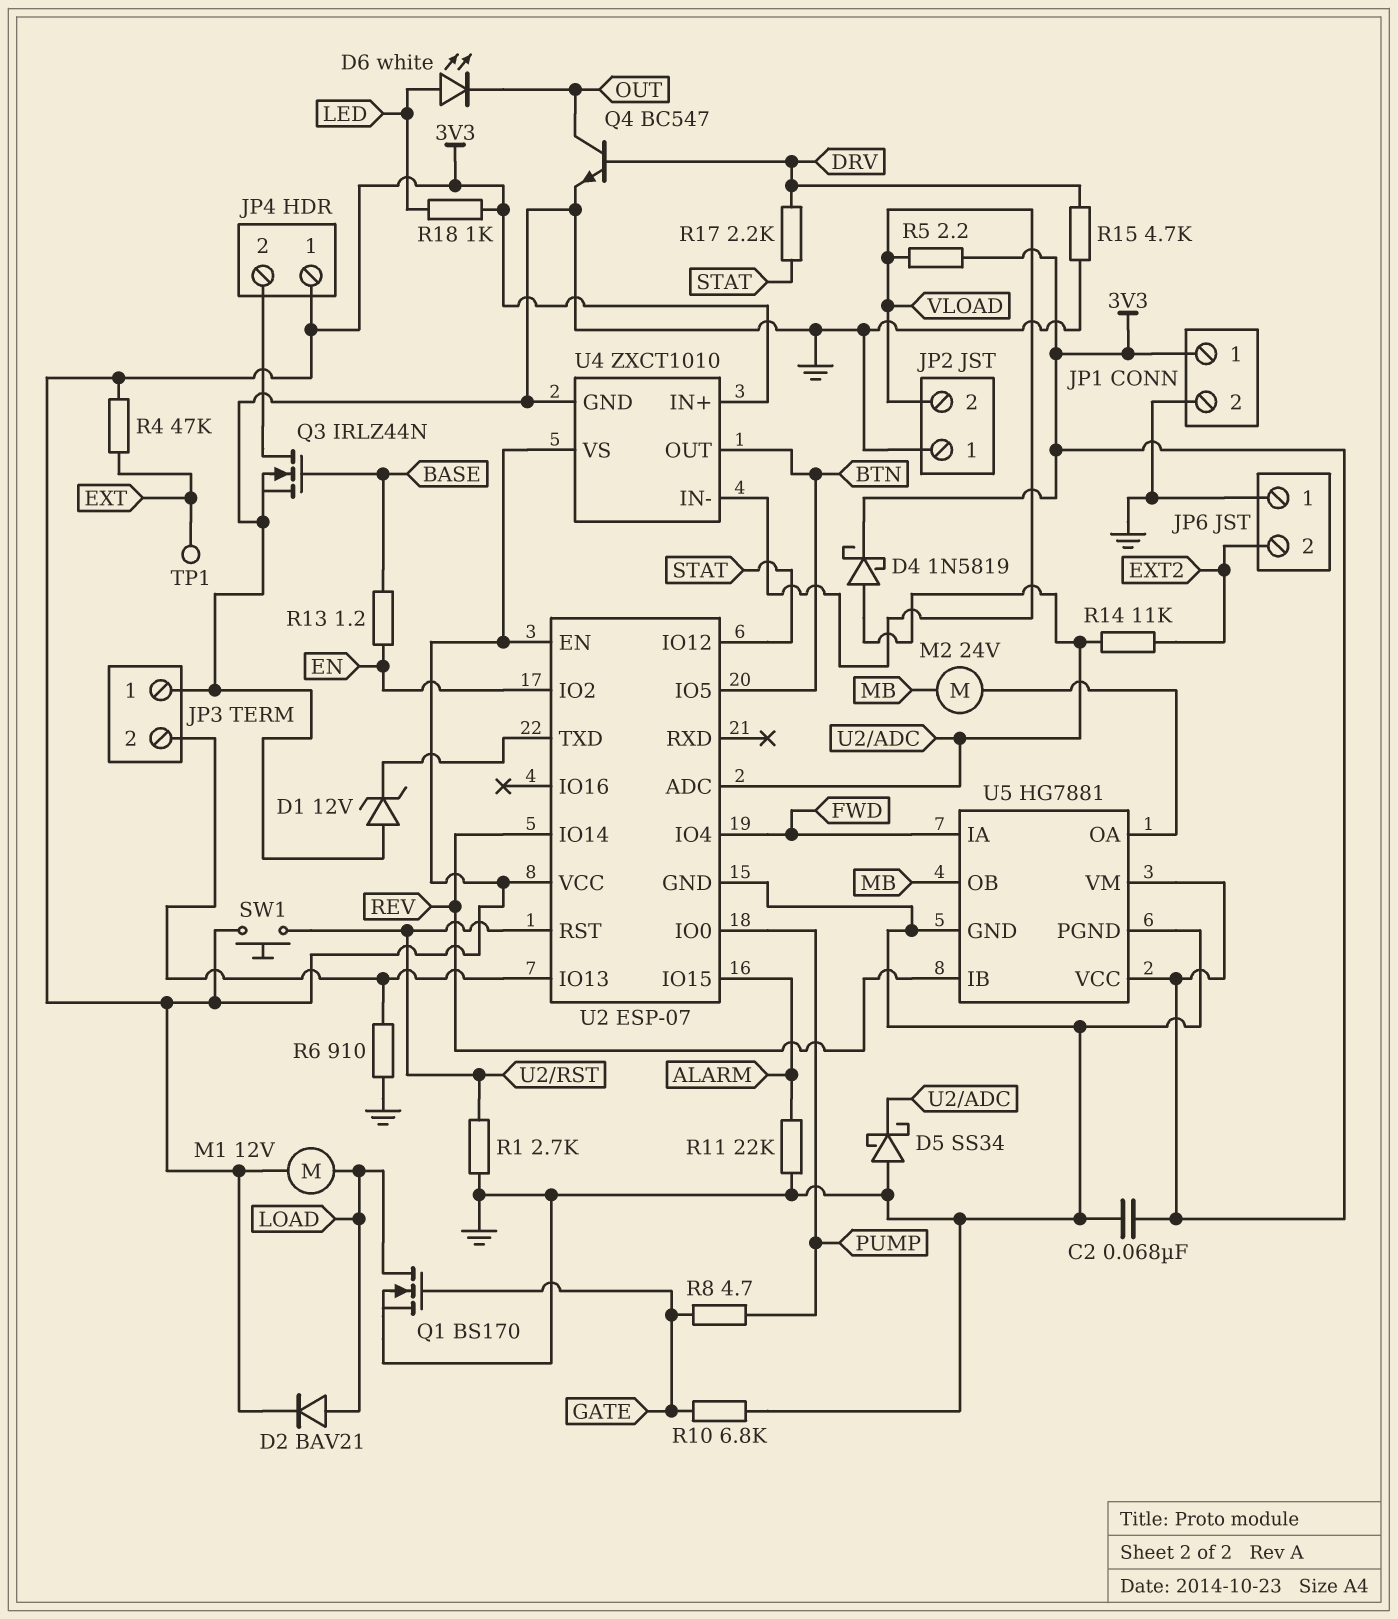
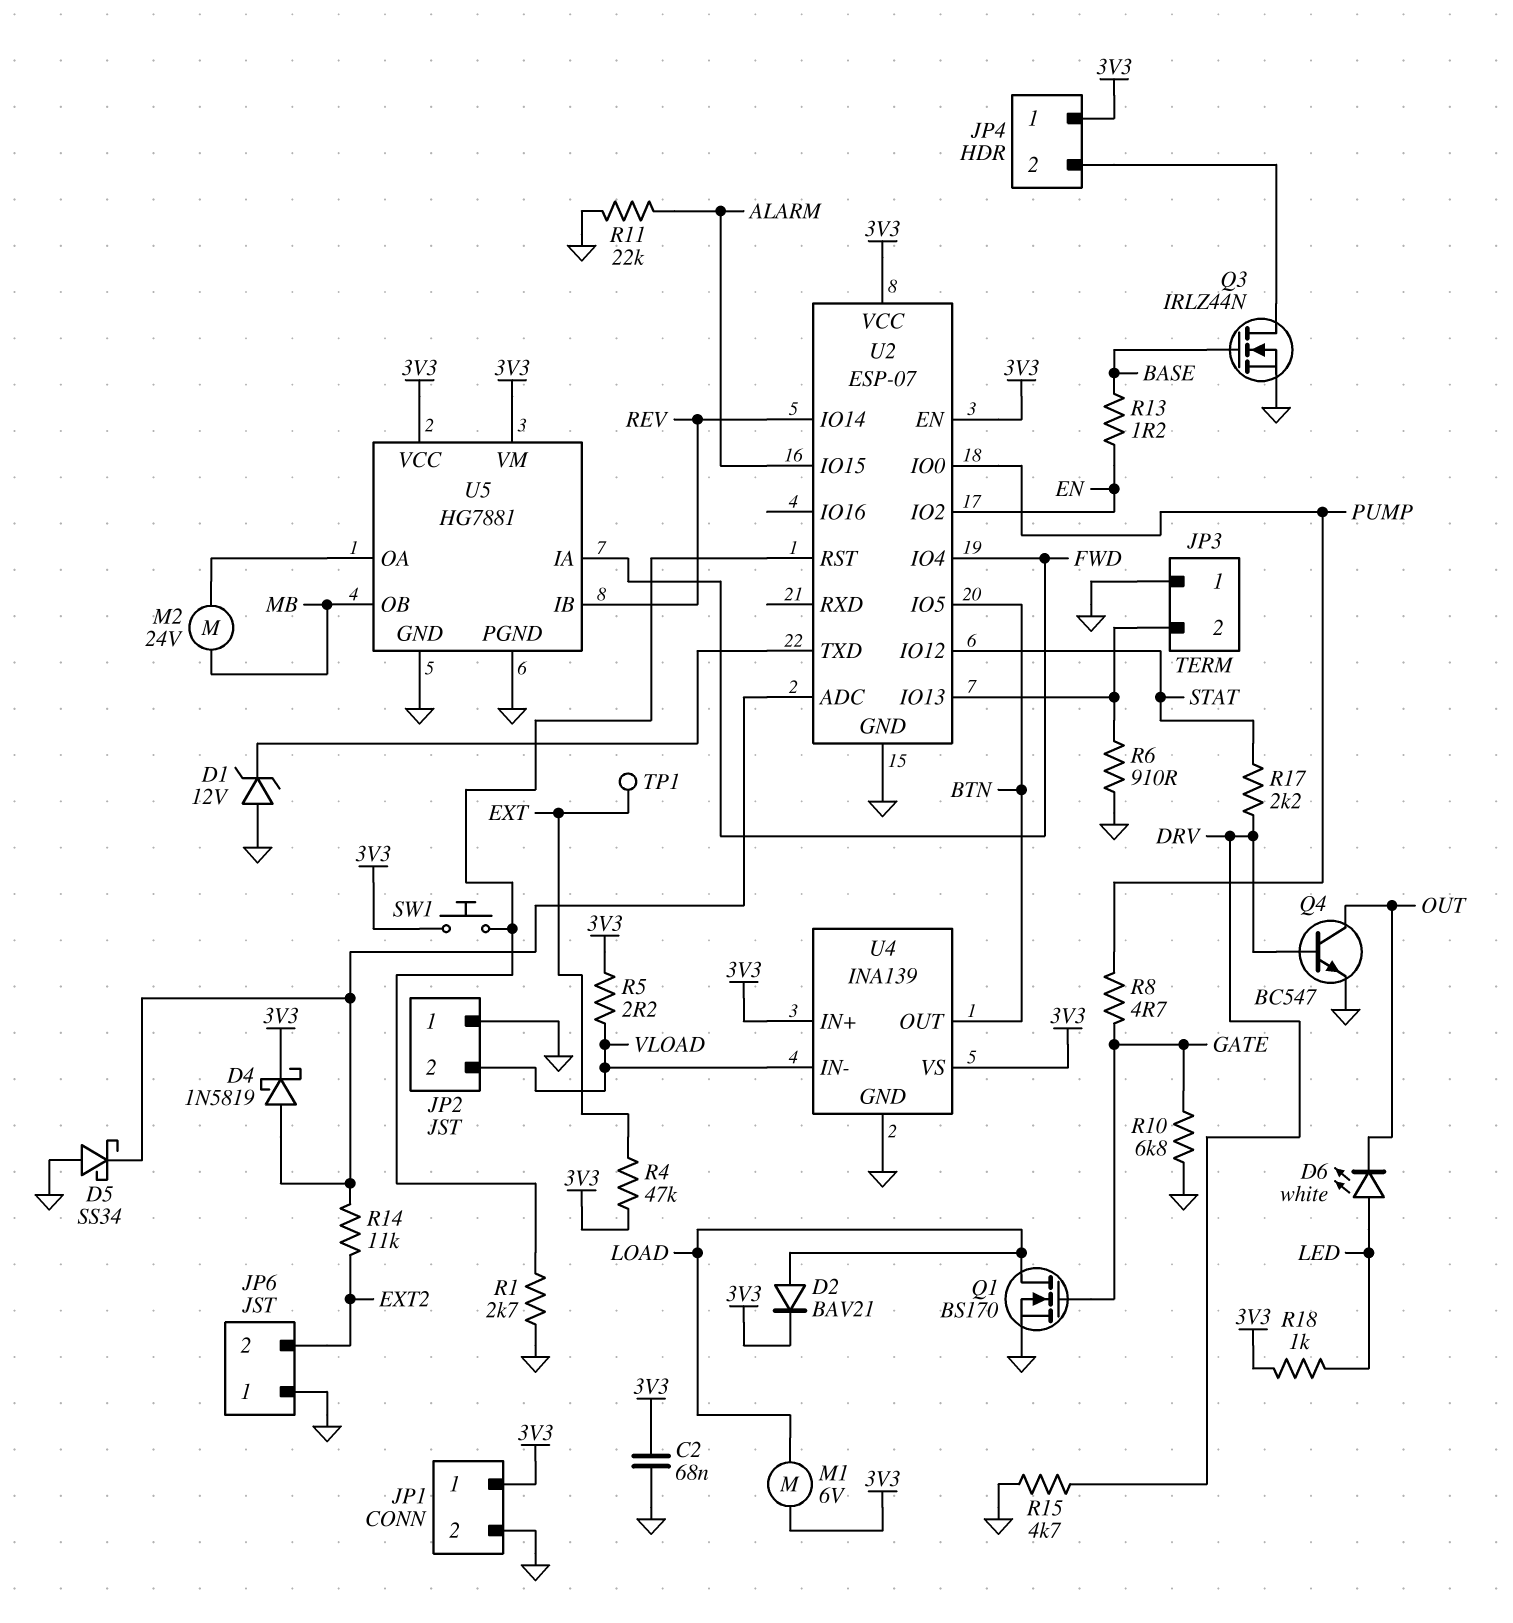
M1: motor 12V (3V3, LOAD) -> motor 6V (3V3, LOAD)
U4: ZXCT1010 -> INA139

